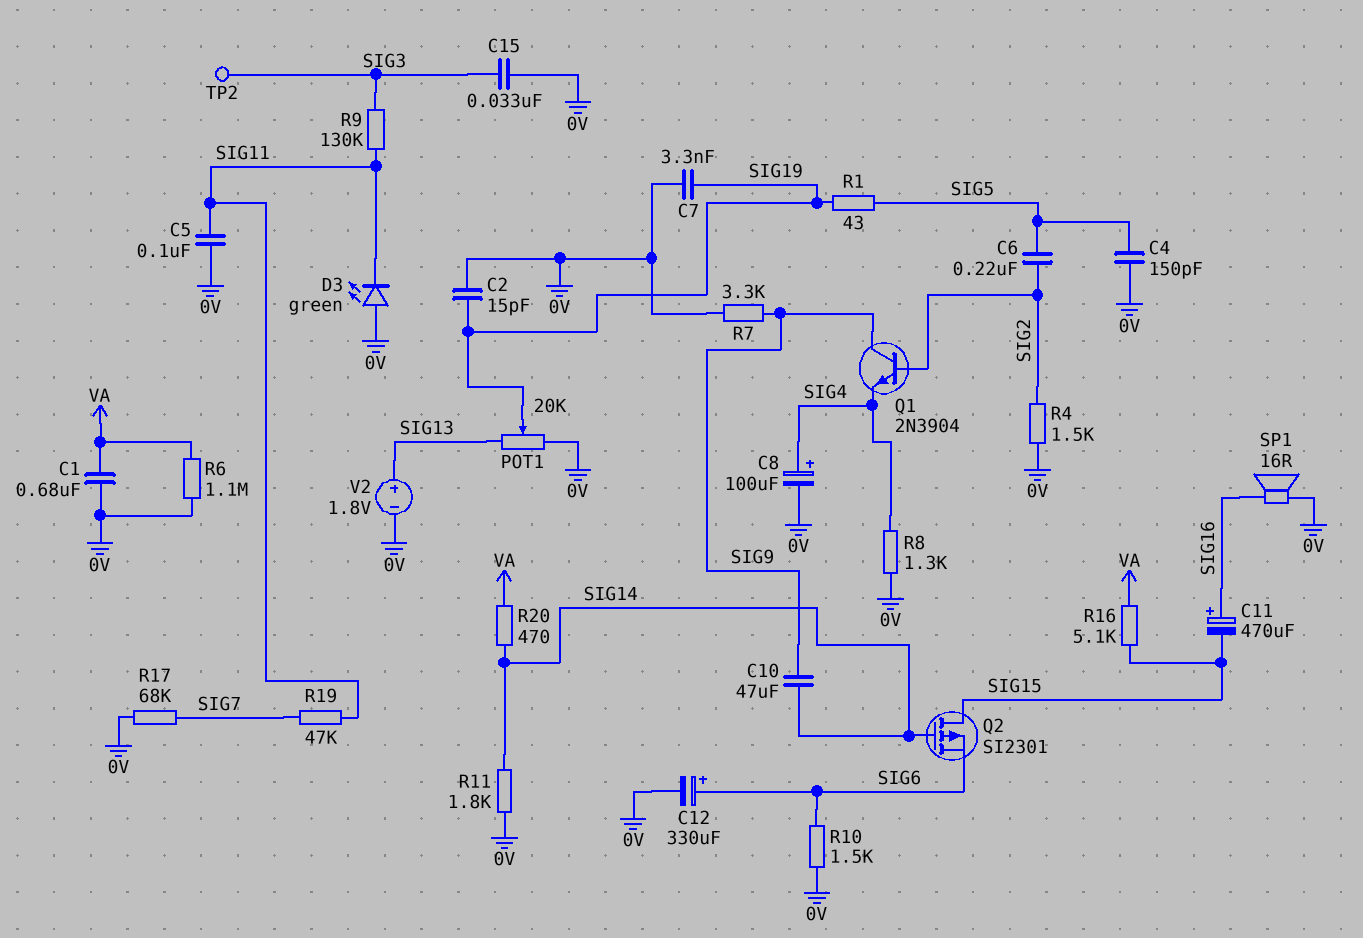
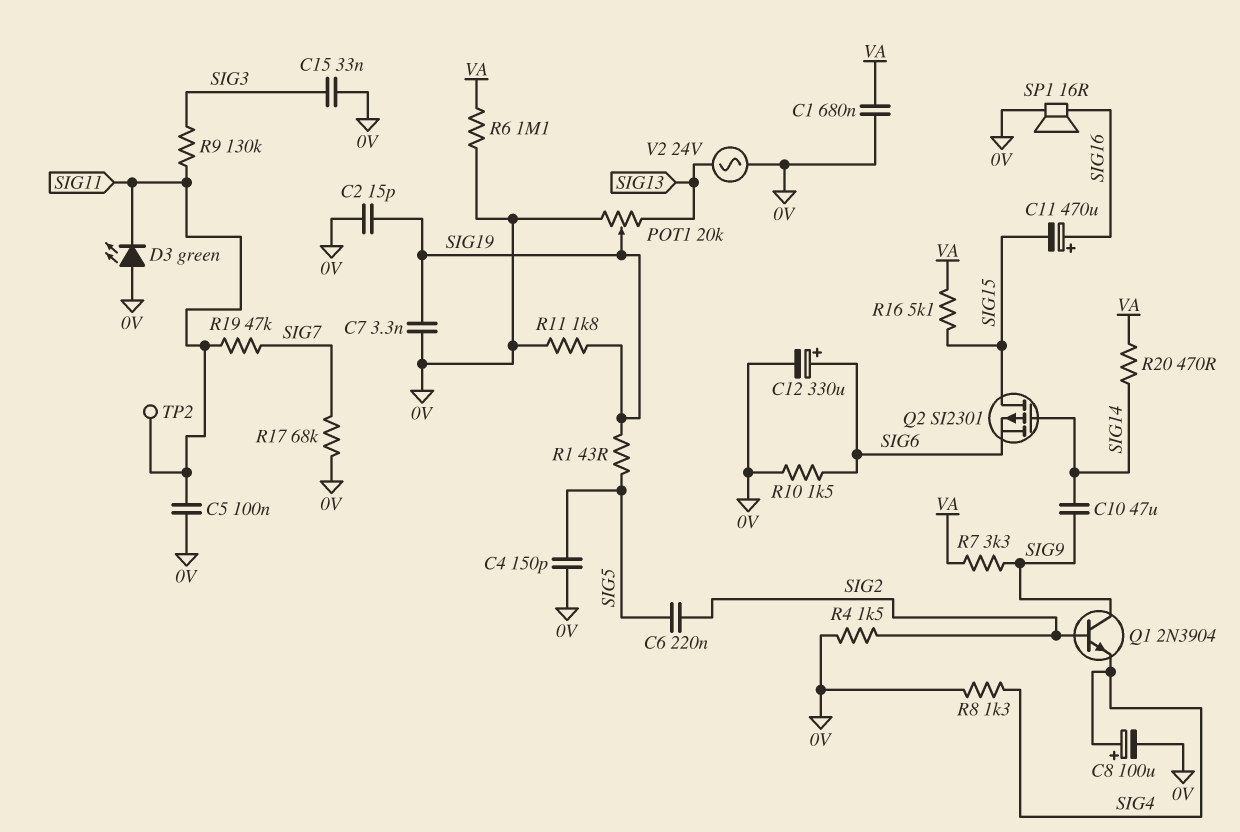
R7: 3.3k (0V, SIG9) -> 3.3k (SIG9, VA)
R11: 1.8k (0V, SIG14) -> 1.8k (0V, SIG19)
TP2: test point (SIG3) -> test point (SIG11)
V2: 1.8V (plus SIG13, minus 0V) -> AC 24V (0V, SIG13)

